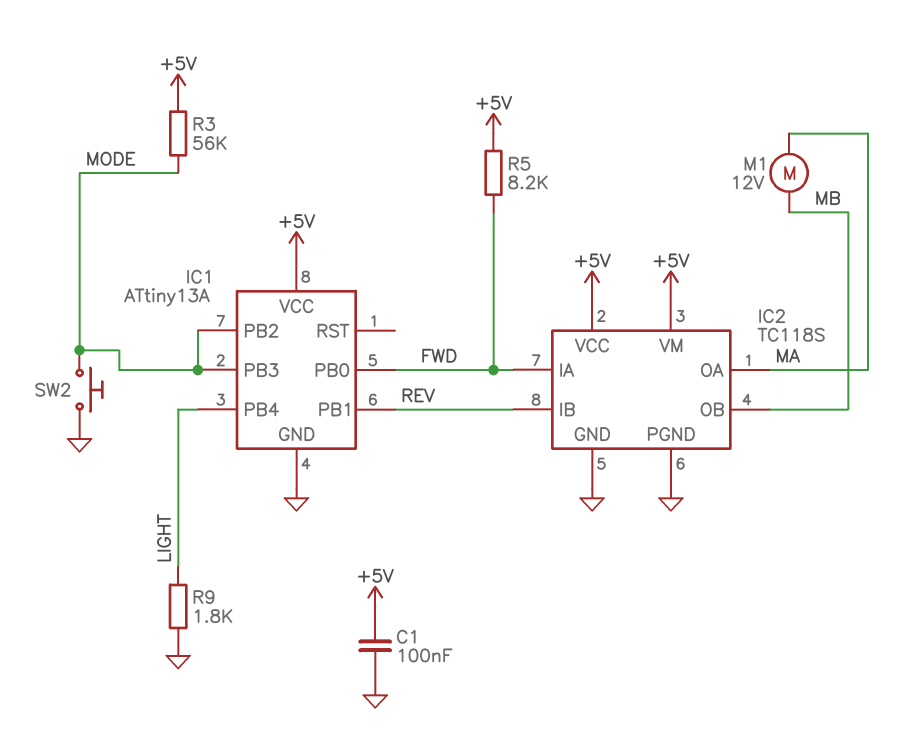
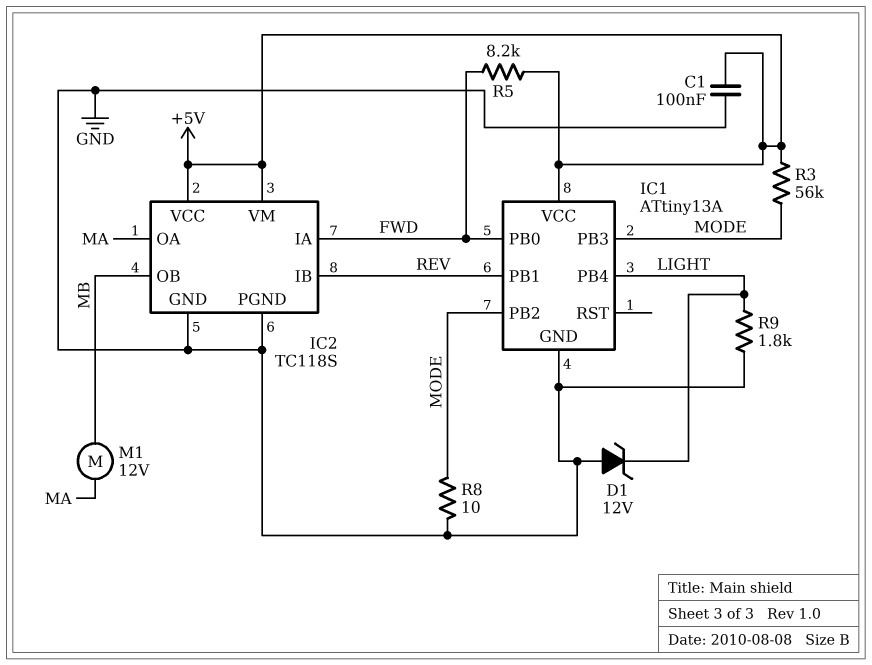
D1: none -> zener 12V (A GND, K LIGHT)
R8: none -> 10 (GND, MODE)
SW2: button (GND, MODE) -> none

